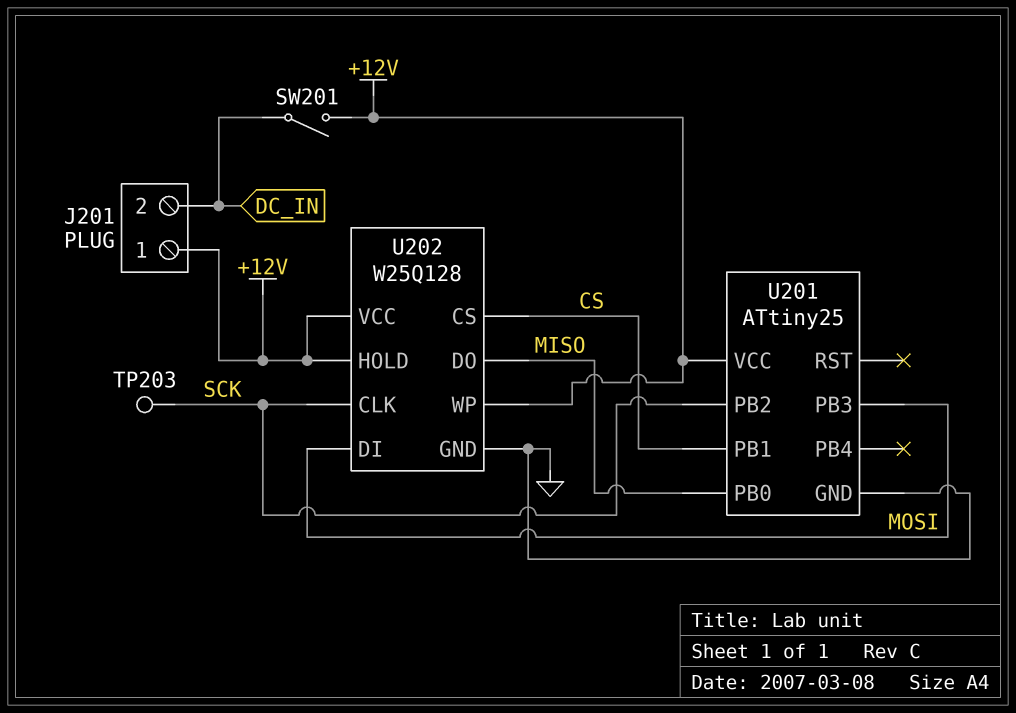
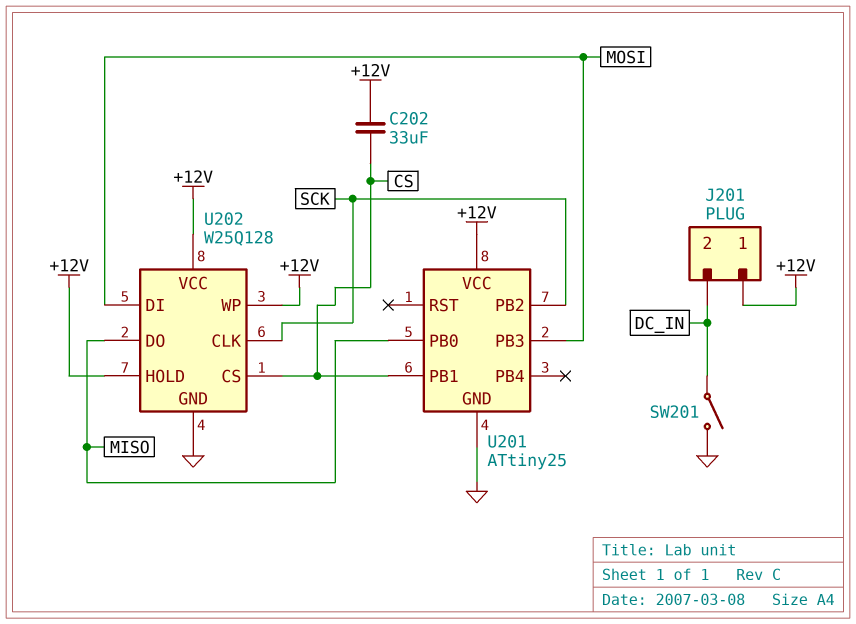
C202: none -> 33uF (+12V, CS)
SW201: switch (+12V, DC_IN) -> switch (DC_IN, GND)
TP203: test point (SCK) -> none

